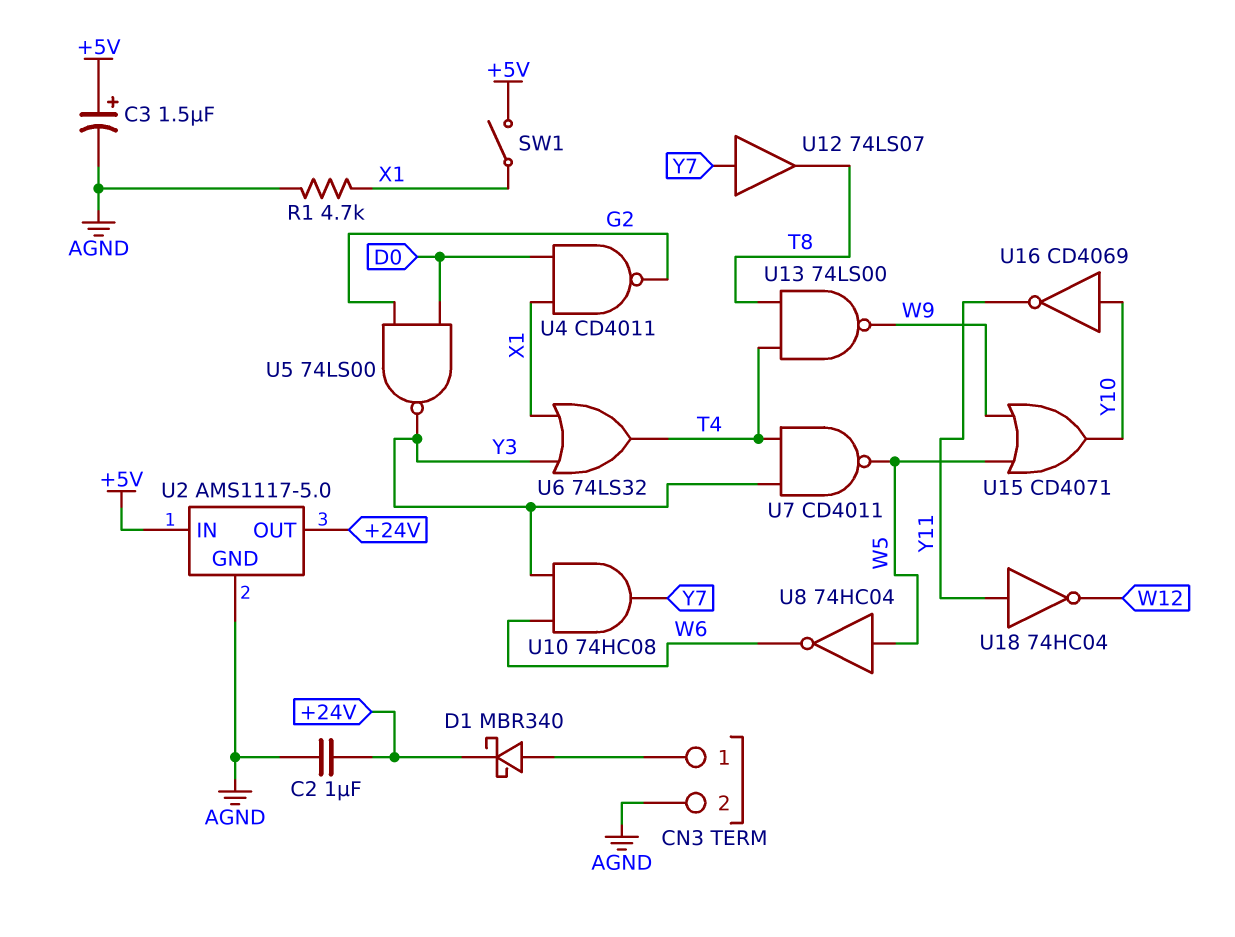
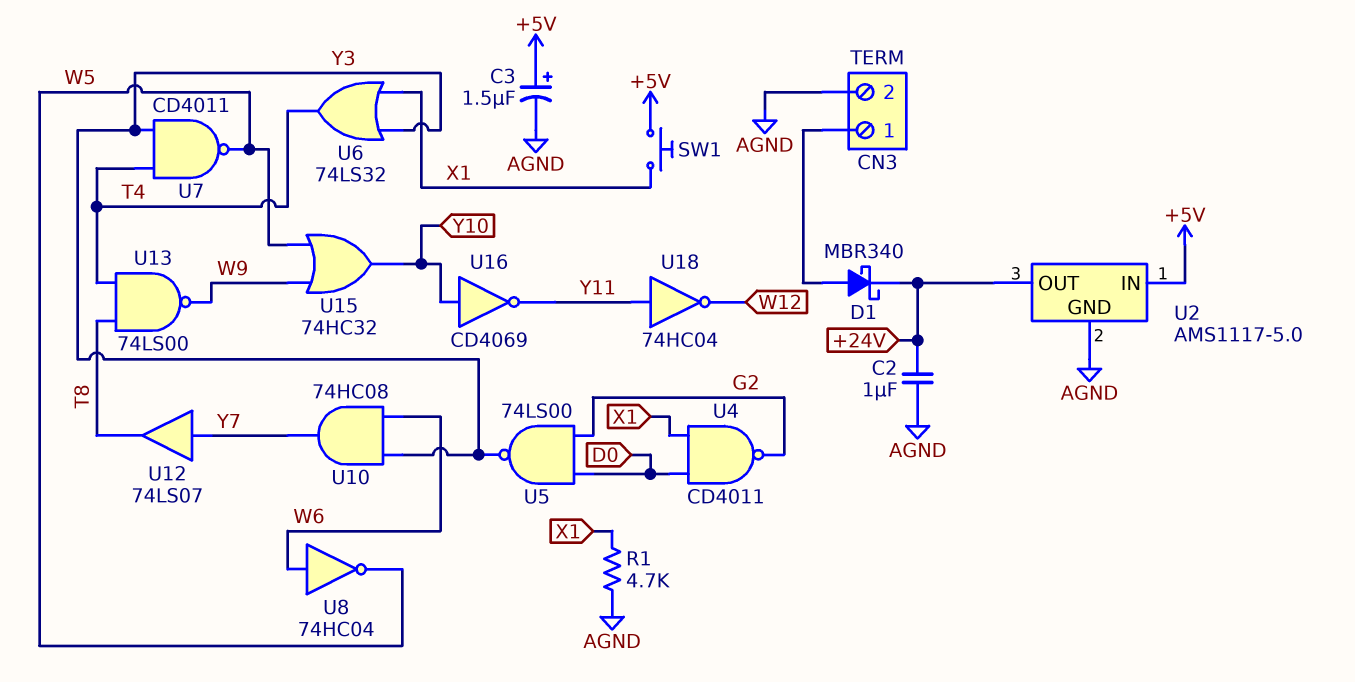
SW1: switch (+5V, X1) -> button (+5V, X1)
U8: NOT 74HC04 (in W5, out W6) -> NOT 74HC04 (in W6, out W5)
U15: OR CD4071 (in W5, in W9, out Y10) -> OR 74HC32 (in W5, in W9, out Y10)

